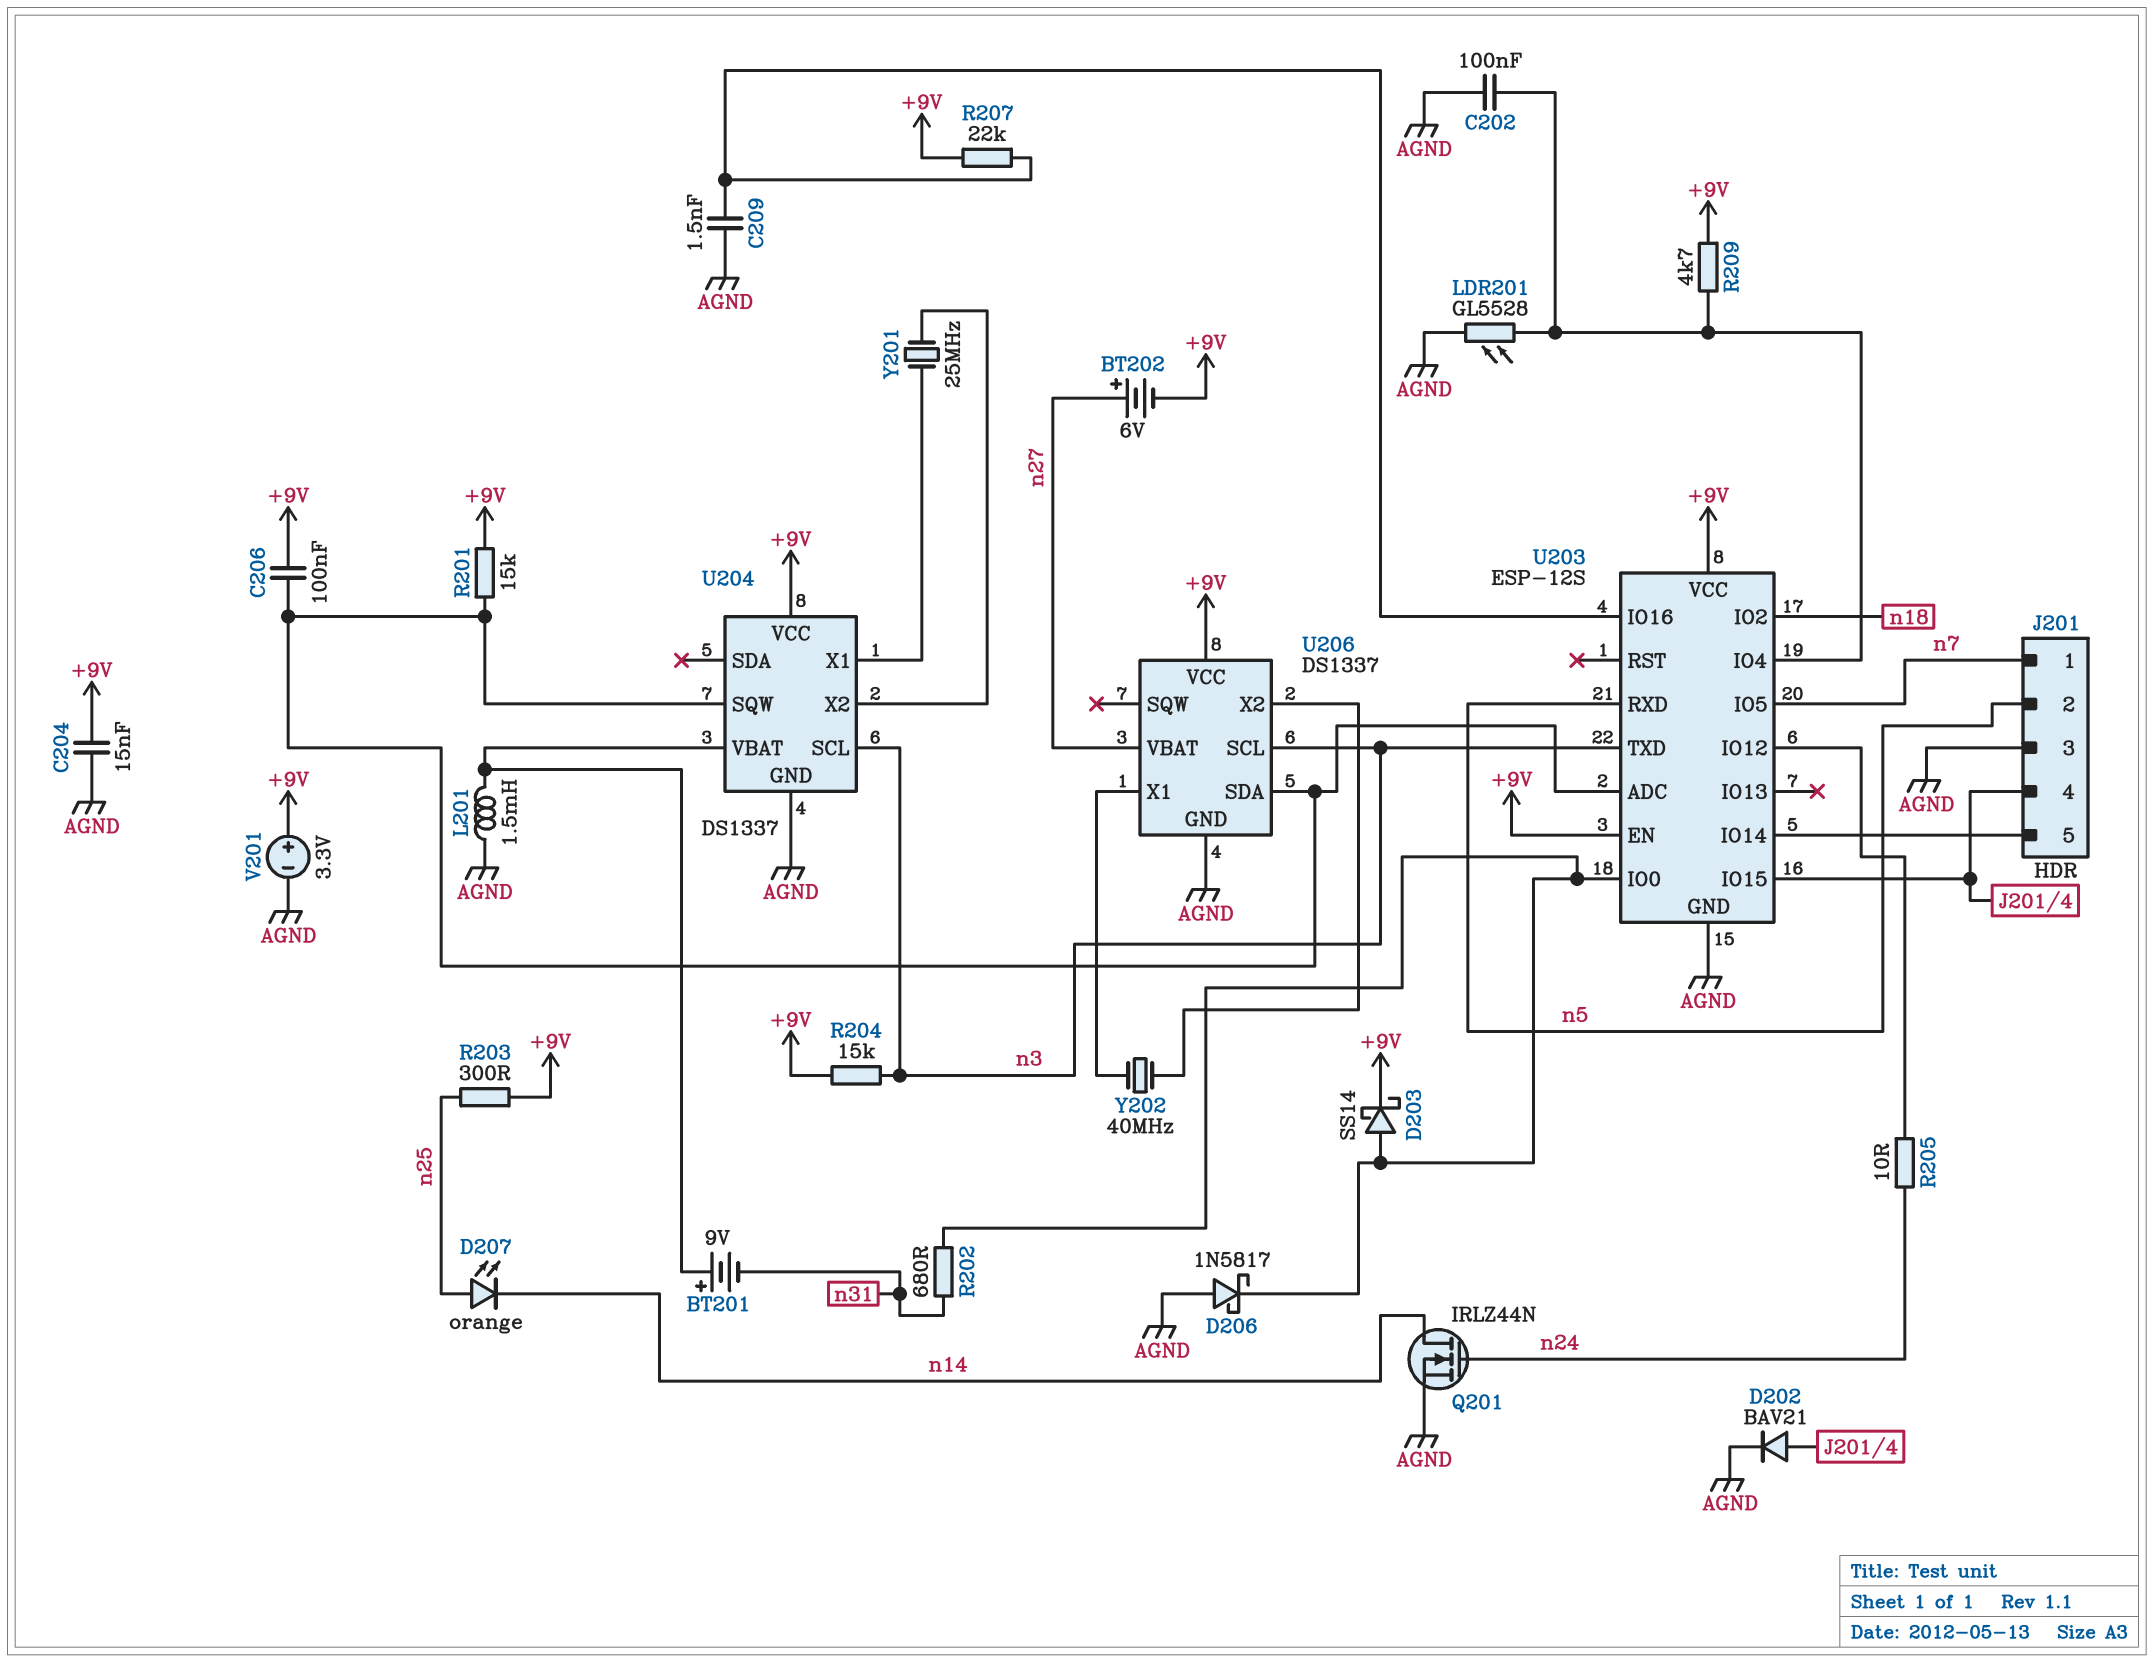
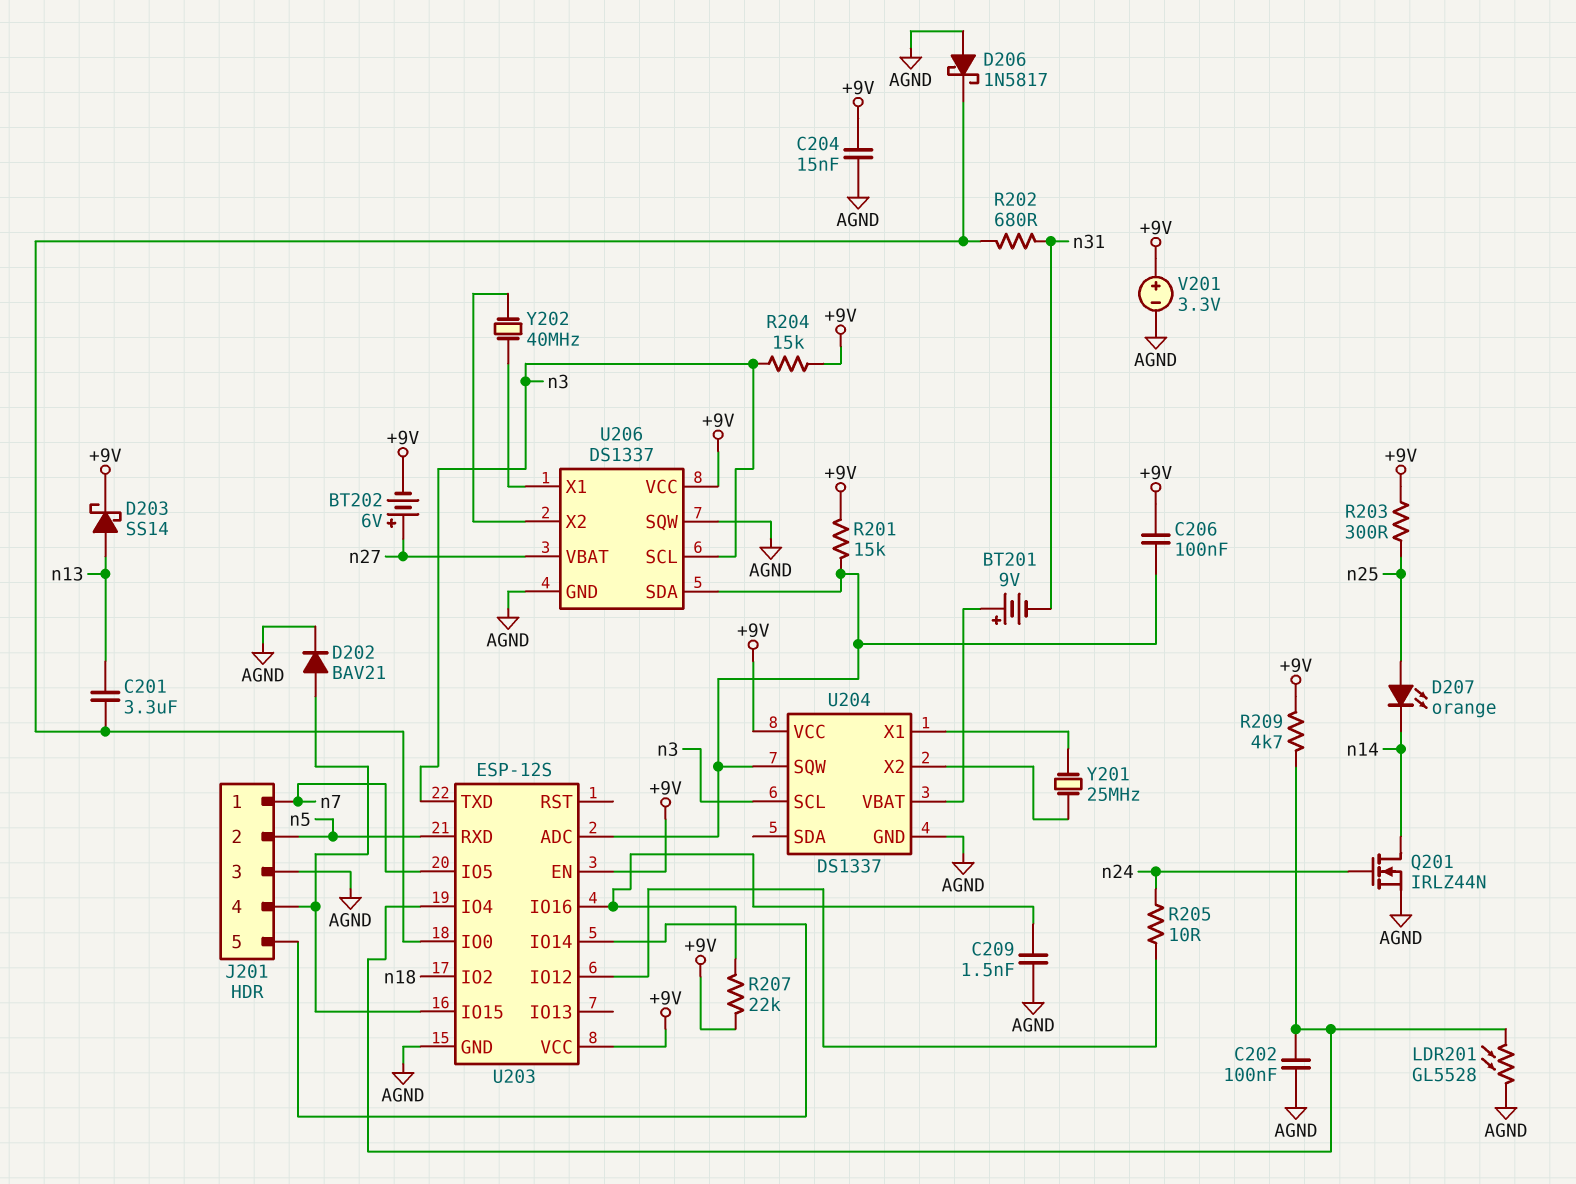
C201: none -> 3.3uF (U203/IO0, n13)
D203: schottky SS14 (A U203/IO0, K +9V) -> schottky SS14 (A n13, K +9V)
L201: 1.5mH (AGND, U204/VBAT) -> none
U206 pin SQW: none -> AGND

